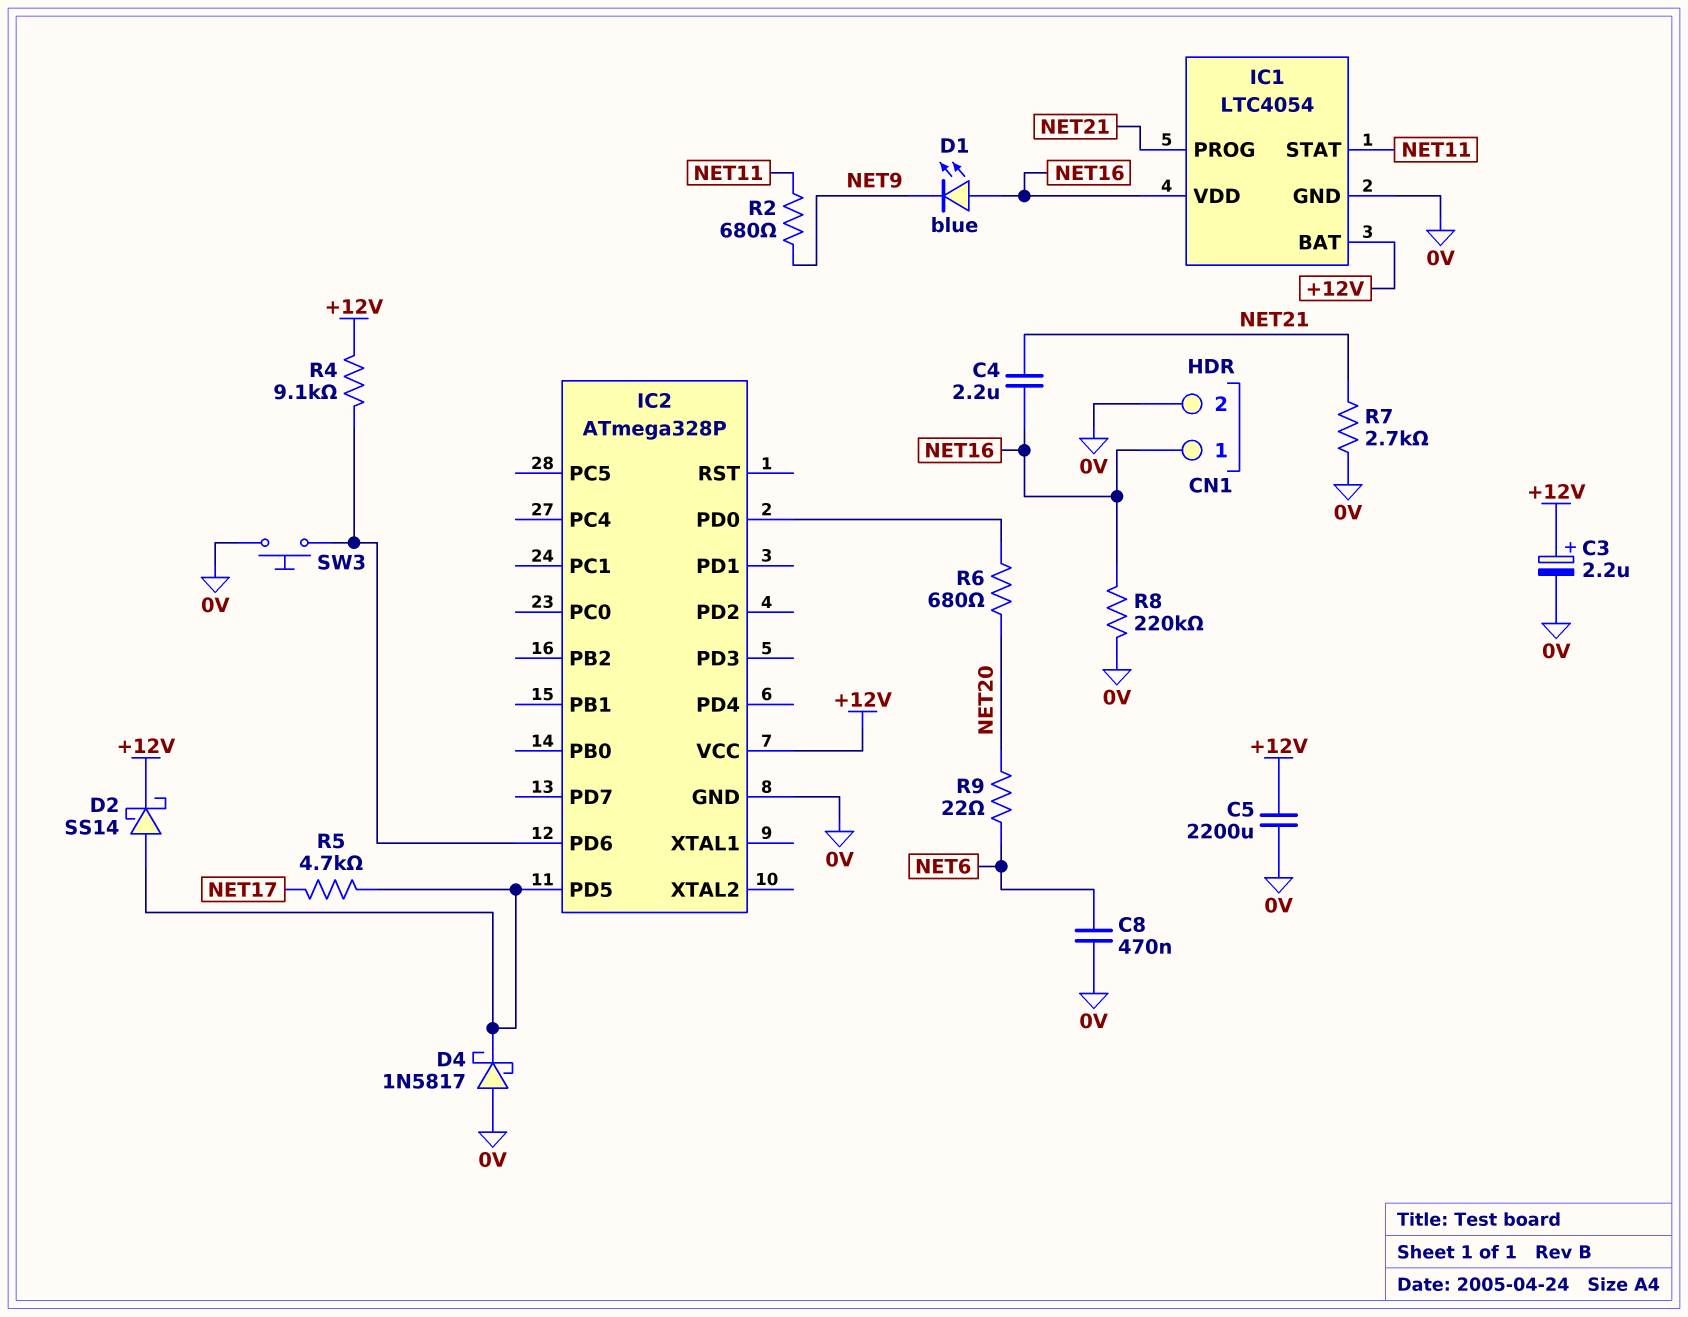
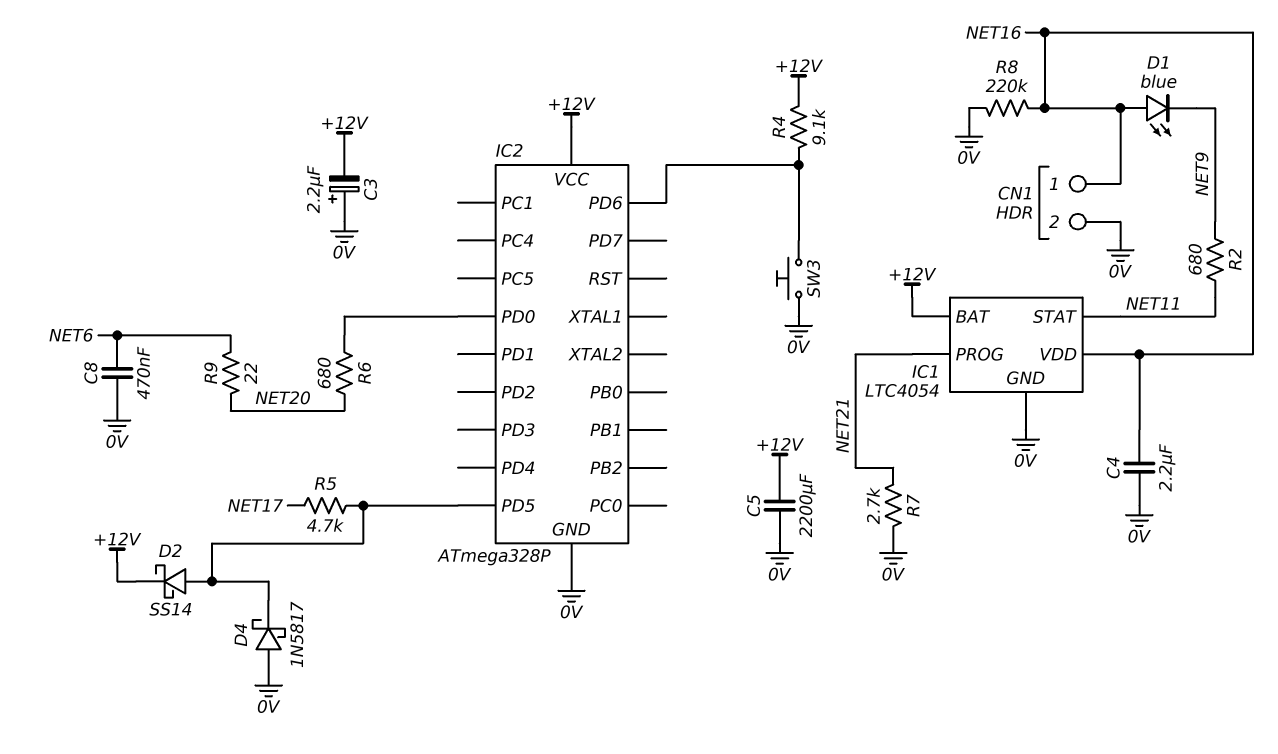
C3: 2.2uF (plus +12V, minus 0V) -> 2.2uF (plus 0V, minus +12V)
C4: 2.2uF (NET16, NET21) -> 2.2uF (0V, NET16)

